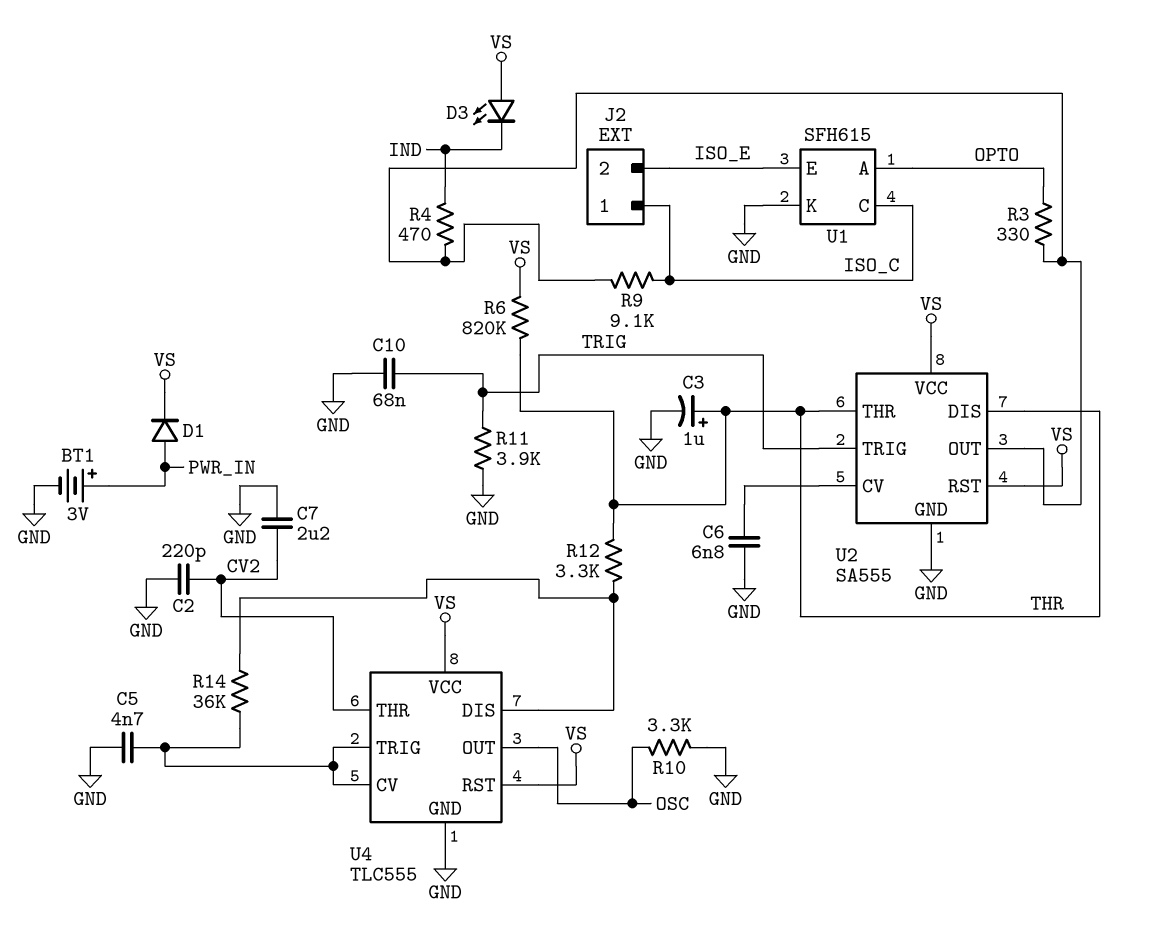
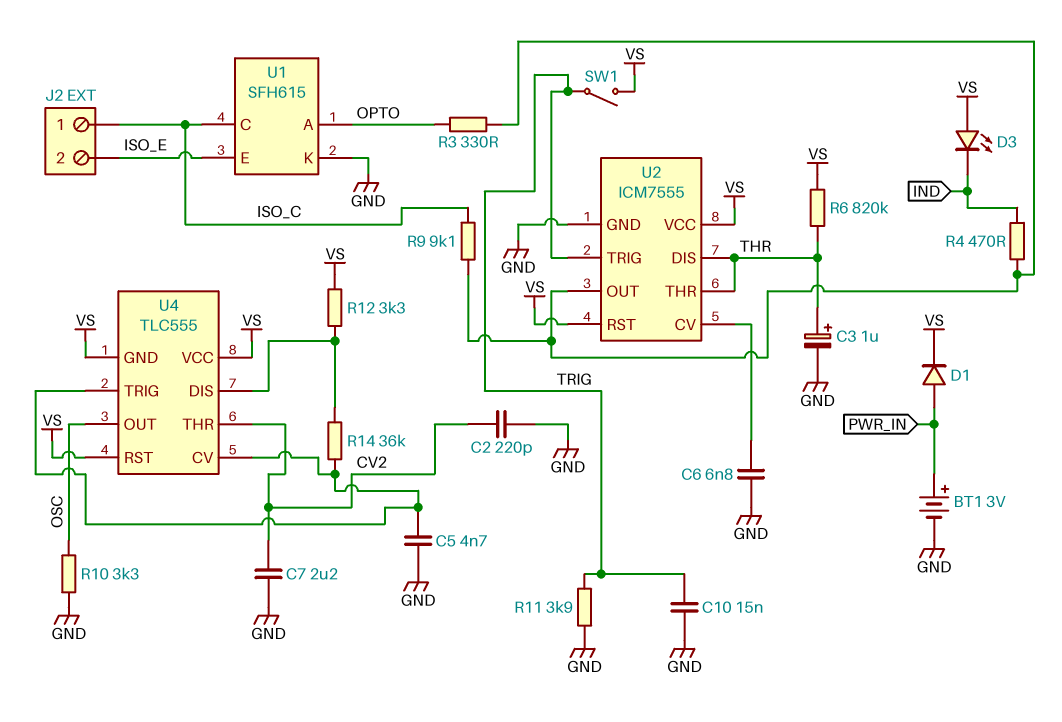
C10: 68nF (GND, TRIG) -> 15nF (GND, TRIG)
R12: 3.3k (THR, U4/DIS) -> 3.3k (U4/DIS, VS)
SW1: none -> switch (TRIG, VS)
U2: SA555 -> ICM7555
U4 pin GND: GND -> VS

